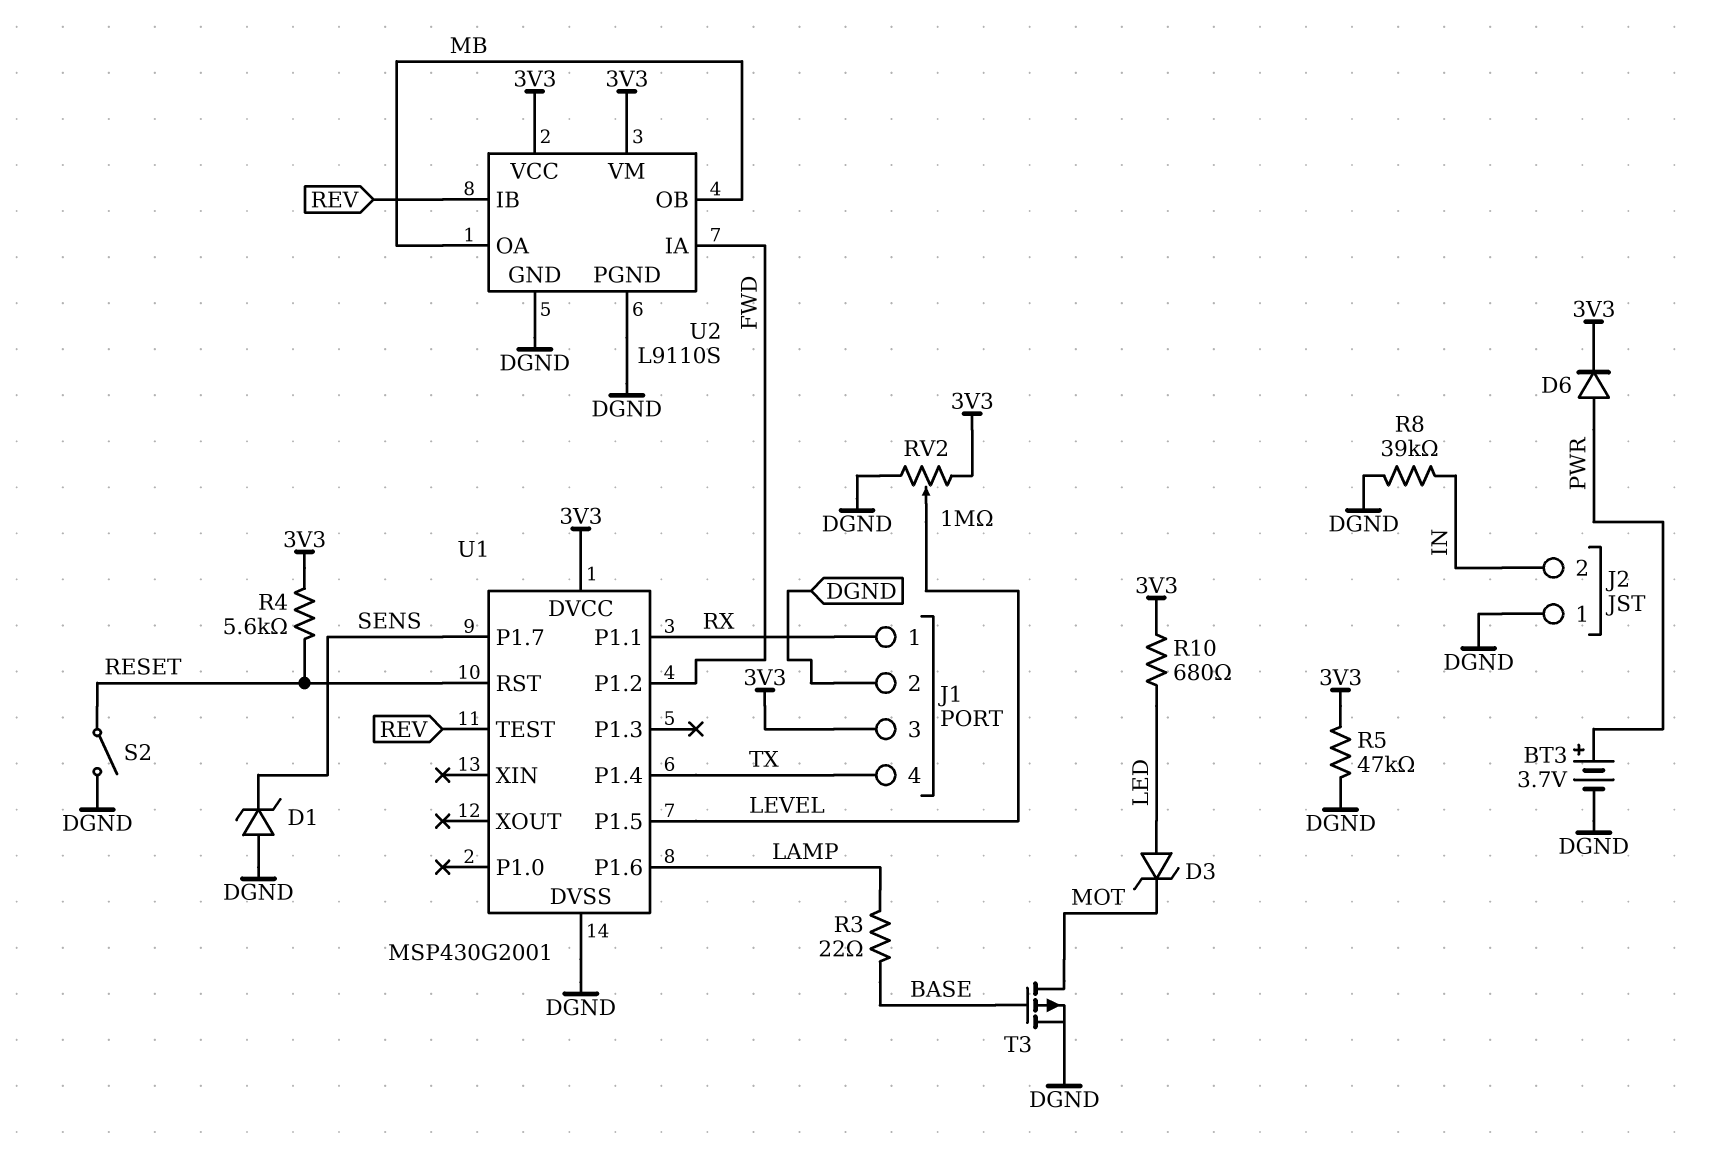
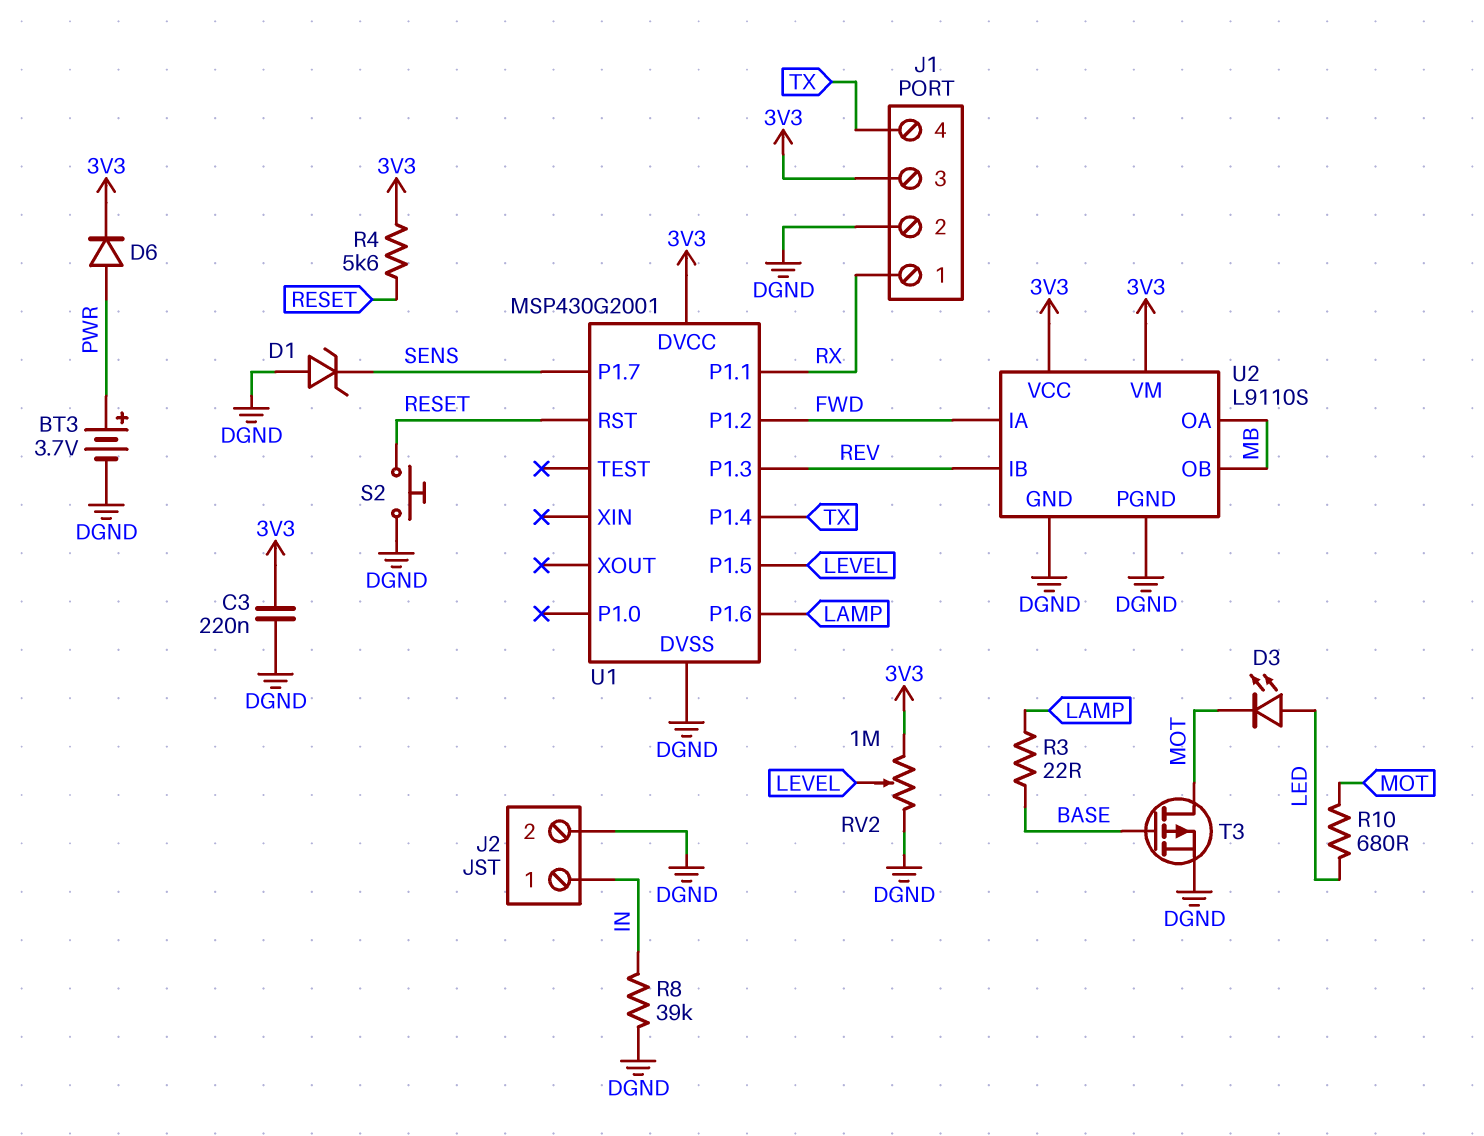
C3: none -> 220nF (3V3, DGND)
D3: zener (A LED, K MOT) -> LED (A LED, K MOT)
J2 pin 1: DGND -> IN
J2 pin 2: IN -> DGND
R5: 47k (3V3, DGND) -> none
R10: 680 (3V3, LED) -> 680 (LED, MOT)
S2: switch (DGND, RESET) -> button (DGND, RESET)
U1 pin P1.3: none -> REV
U1 pin TEST: REV -> none

